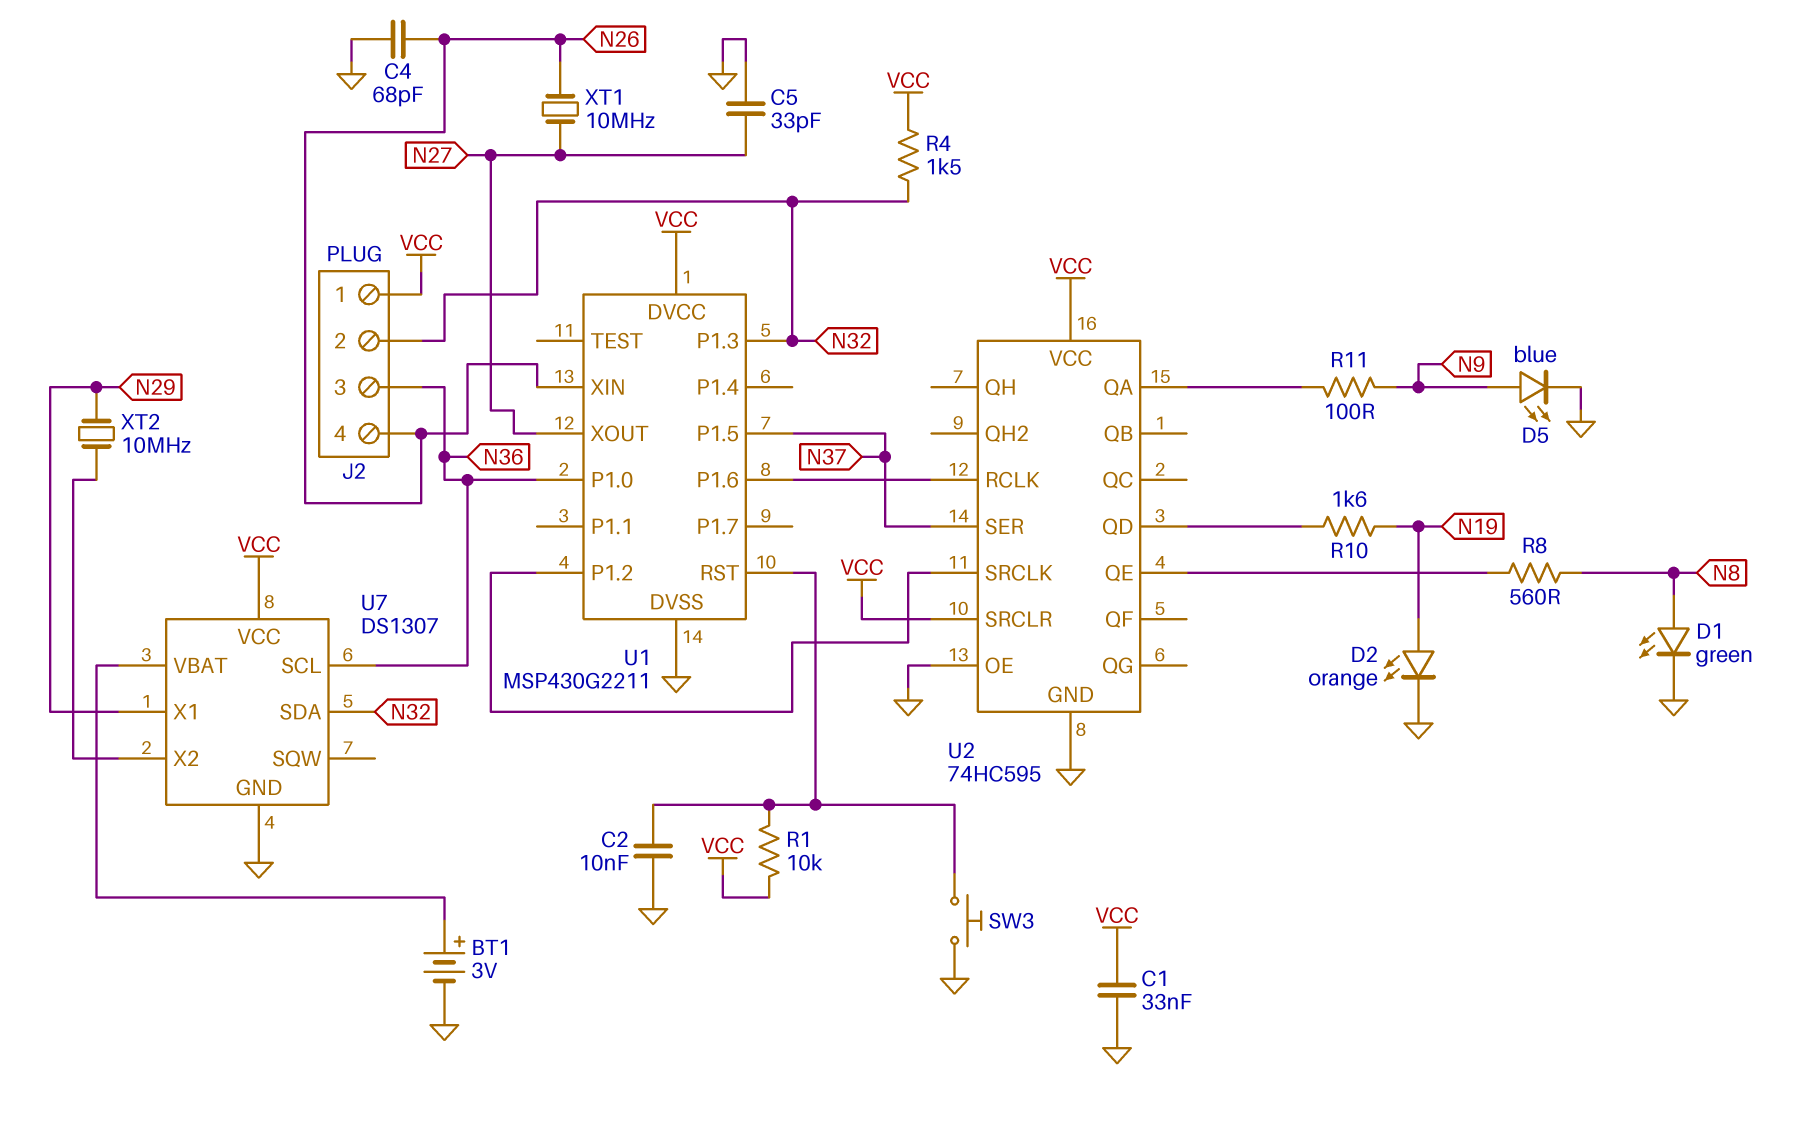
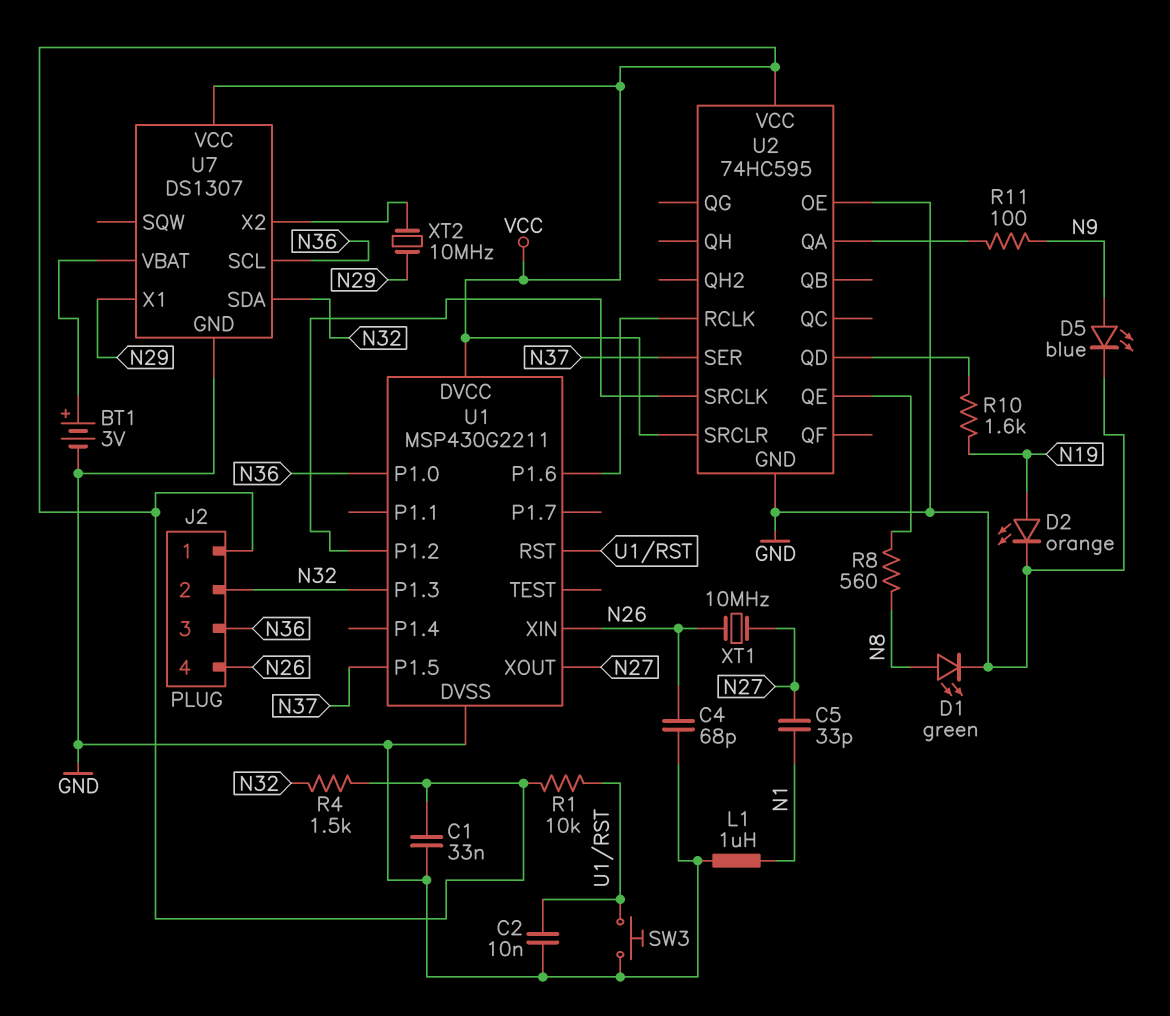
C5: 33pF (GND, N27) -> 33pF (N1, N27)
L1: none -> 1uH (GND, N1)

